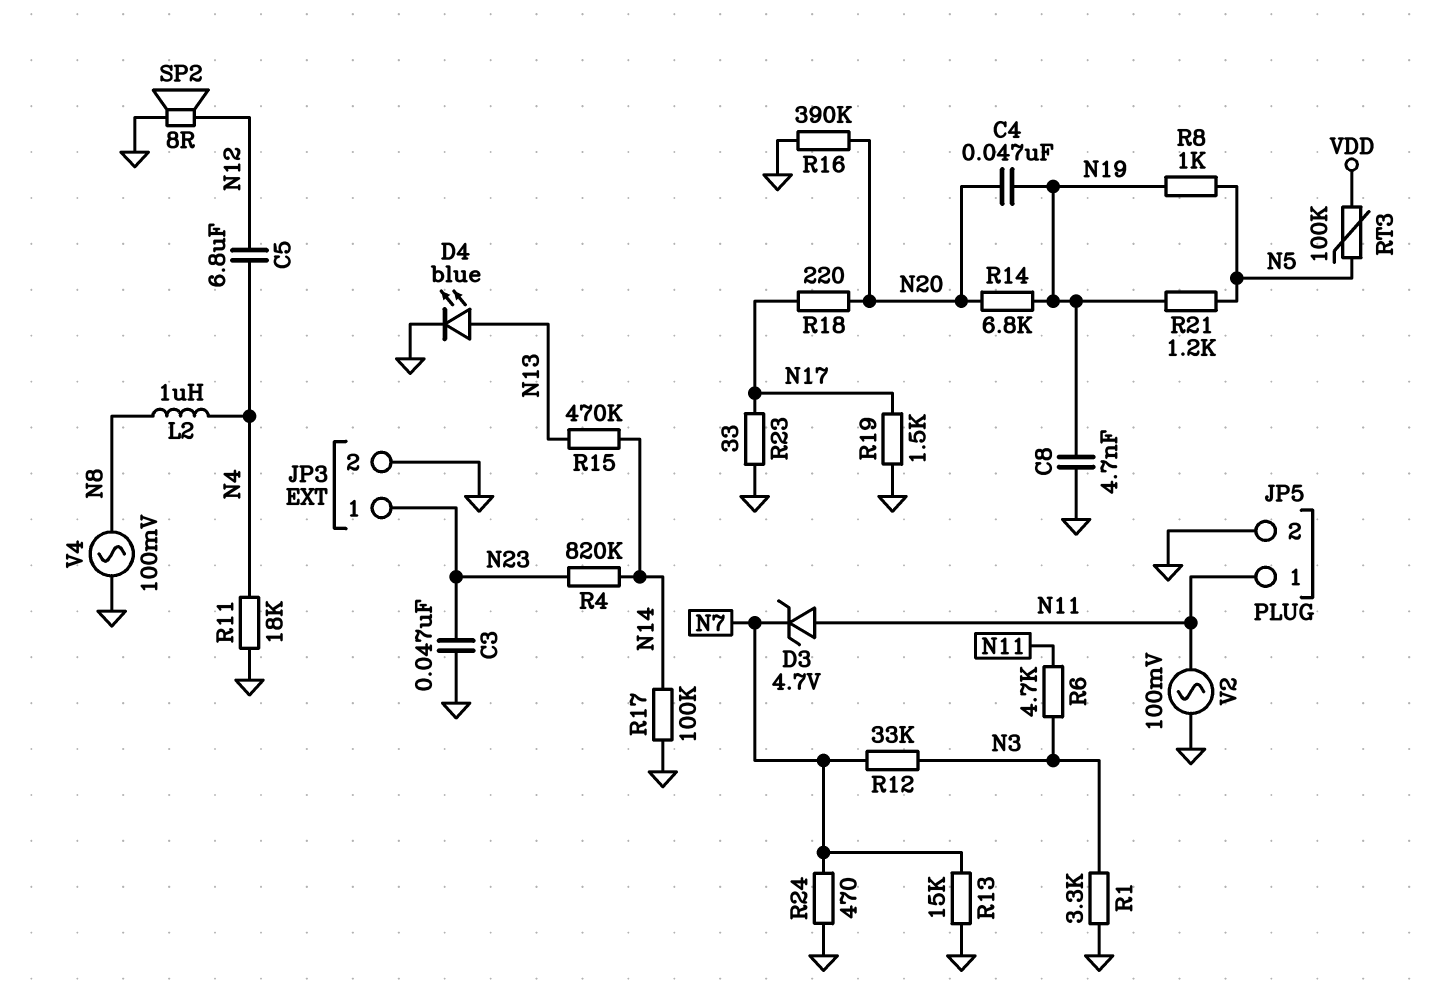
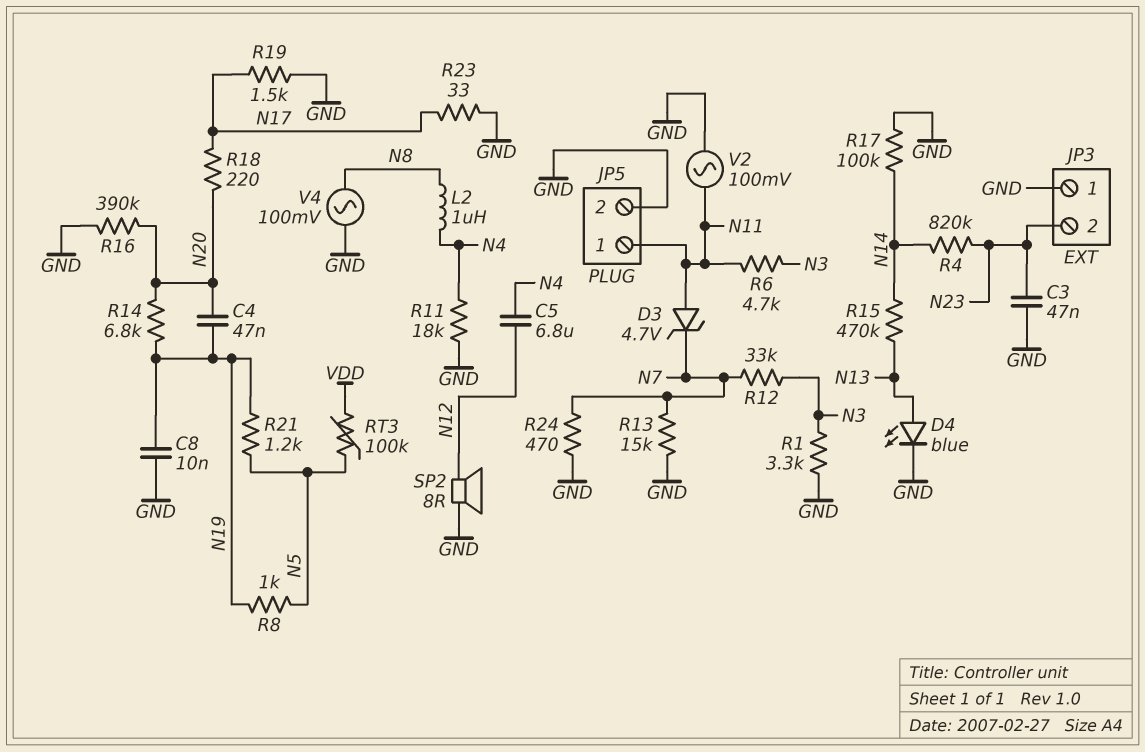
C8: 4.7nF (GND, N19) -> 10nF (GND, N19)
JP3 pin 1: N23 -> GND
JP3 pin 2: GND -> N23

